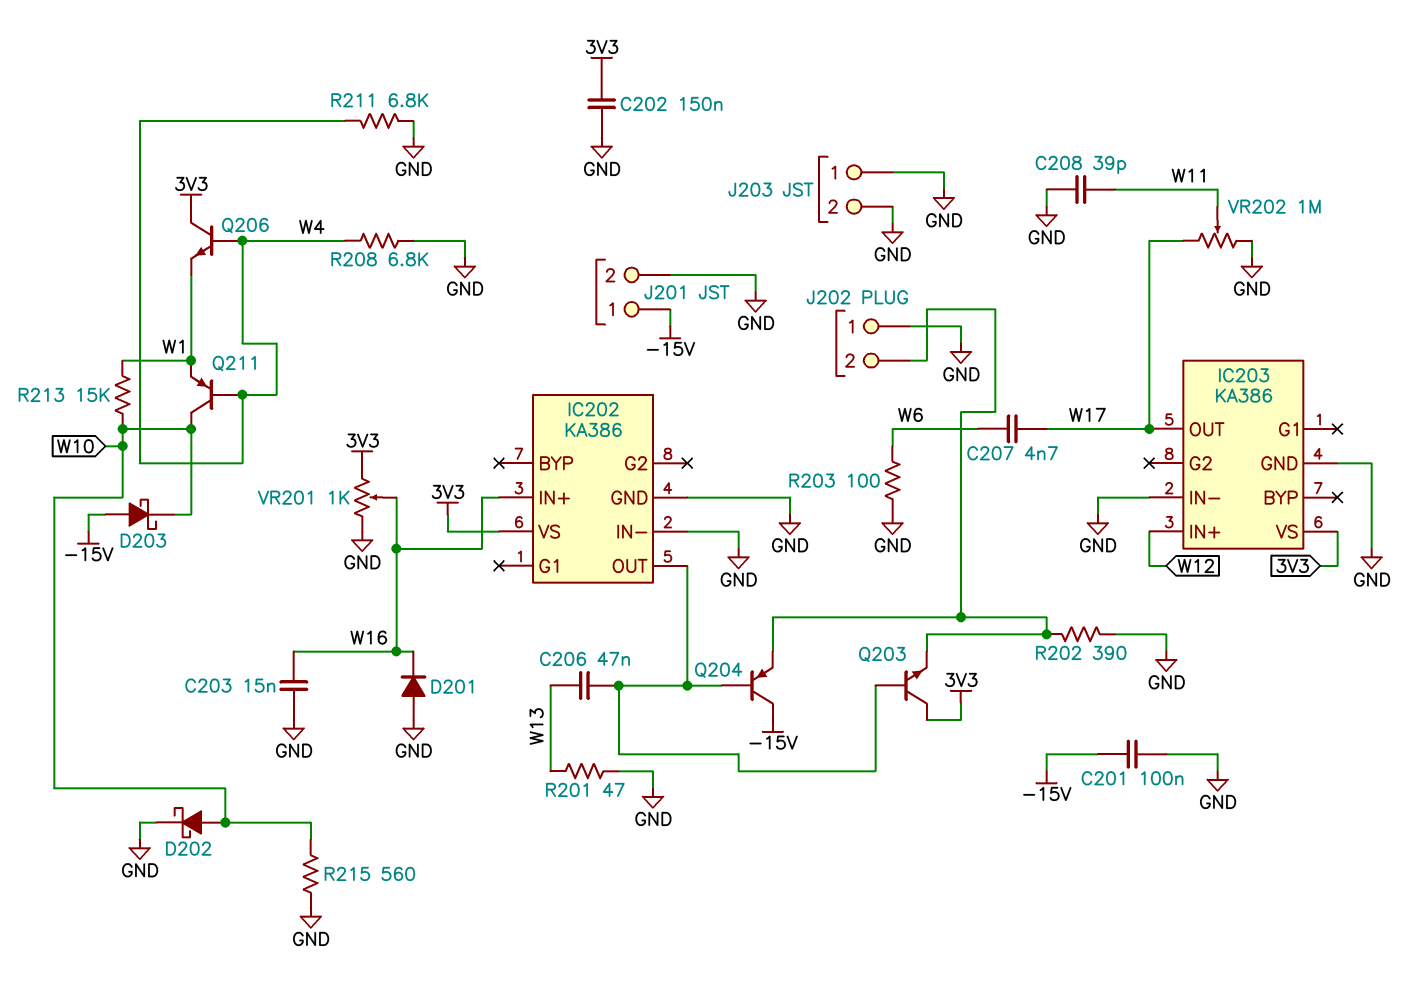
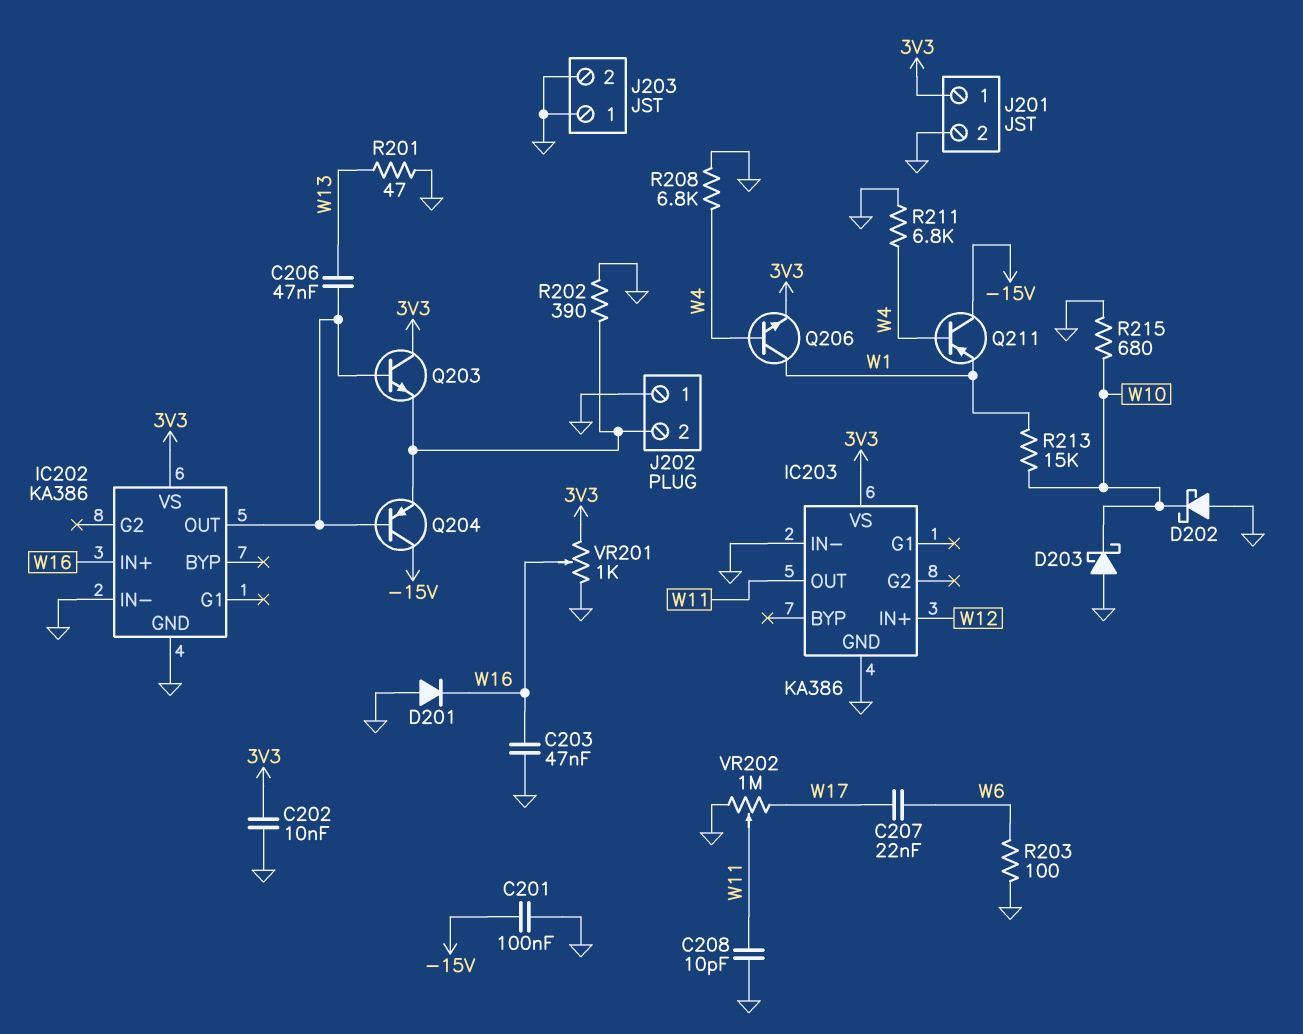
C202: 150nF (3V3, GND) -> 10nF (3V3, GND)
C203: 15nF (GND, W16) -> 47nF (GND, W16)
C207: 4.7nF (W6, W17) -> 22nF (W6, W17)
C208: 39pF (GND, W11) -> 10pF (GND, W11)
D202: schottky (A W10, K GND) -> schottky (A GND, K W10)
D203: schottky (A -15V, K W10) -> schottky (A GND, K W10)
IC203 pin OUT: W17 -> W11
J201 pin 1: -15V -> 3V3
Q206: NPN (B W4, C 3V3, E W1) -> NPN (B W4, C W1, E 3V3)
Q211: PNP (B W4, C W10, E W1) -> PNP (B W4, C -15V, E W1)
R215: 560 (GND, W10) -> 680 (GND, W10)

